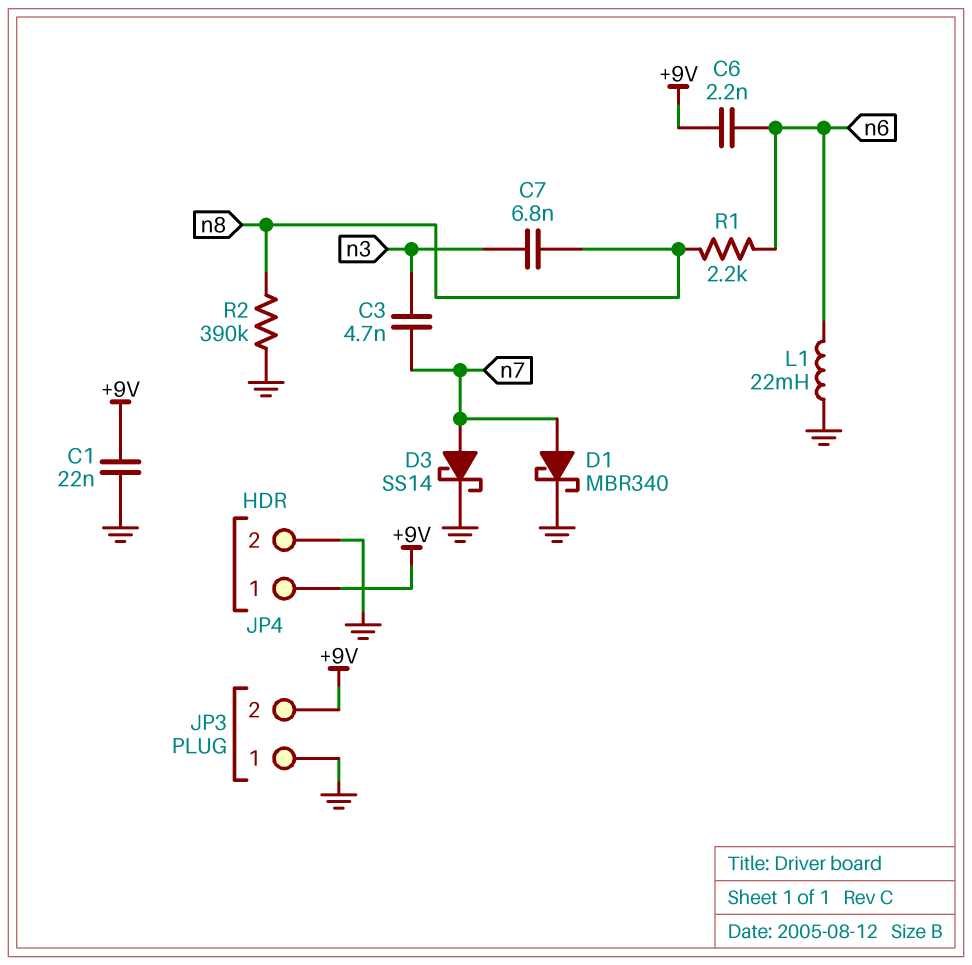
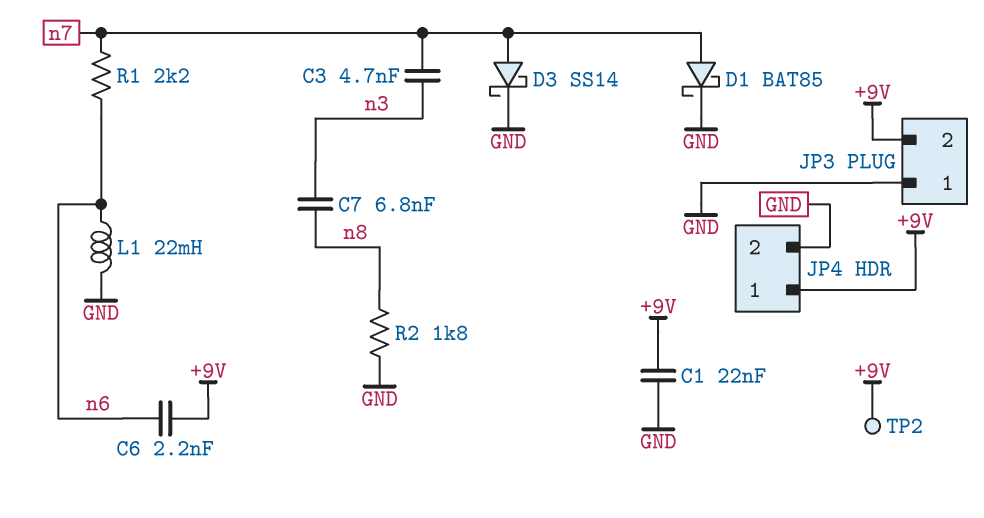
D1: schottky MBR340 (A n7, K GND) -> schottky BAT85 (A n7, K GND)
R1: 2.2k (n6, n8) -> 2.2k (n6, n7)
R2: 390k (GND, n8) -> 1.8k (GND, n8)
TP2: none -> test point (+9V)

